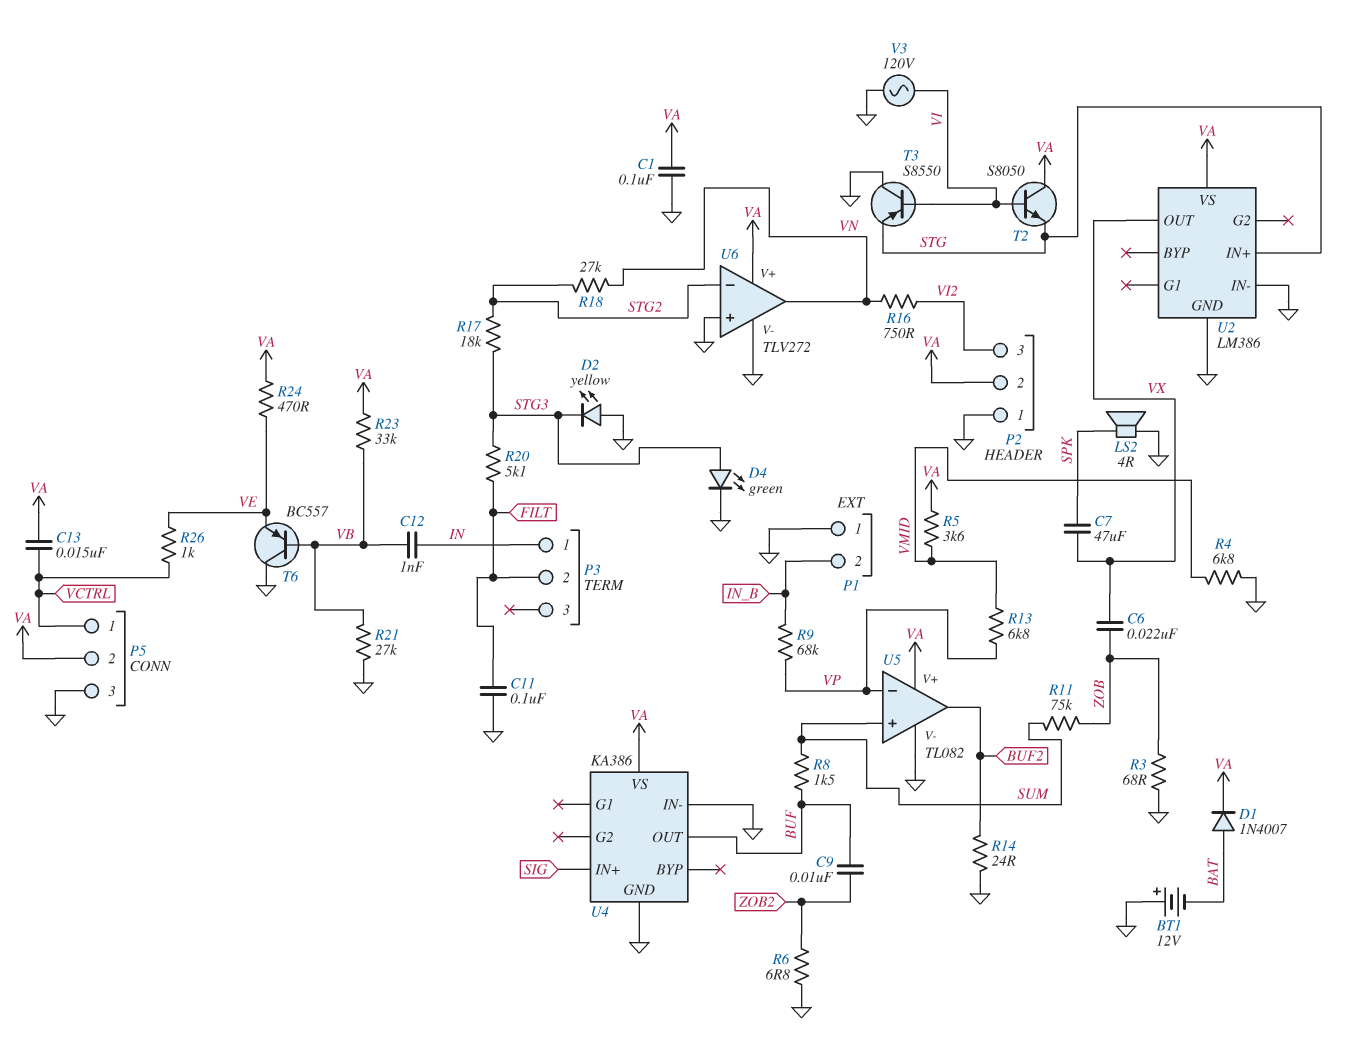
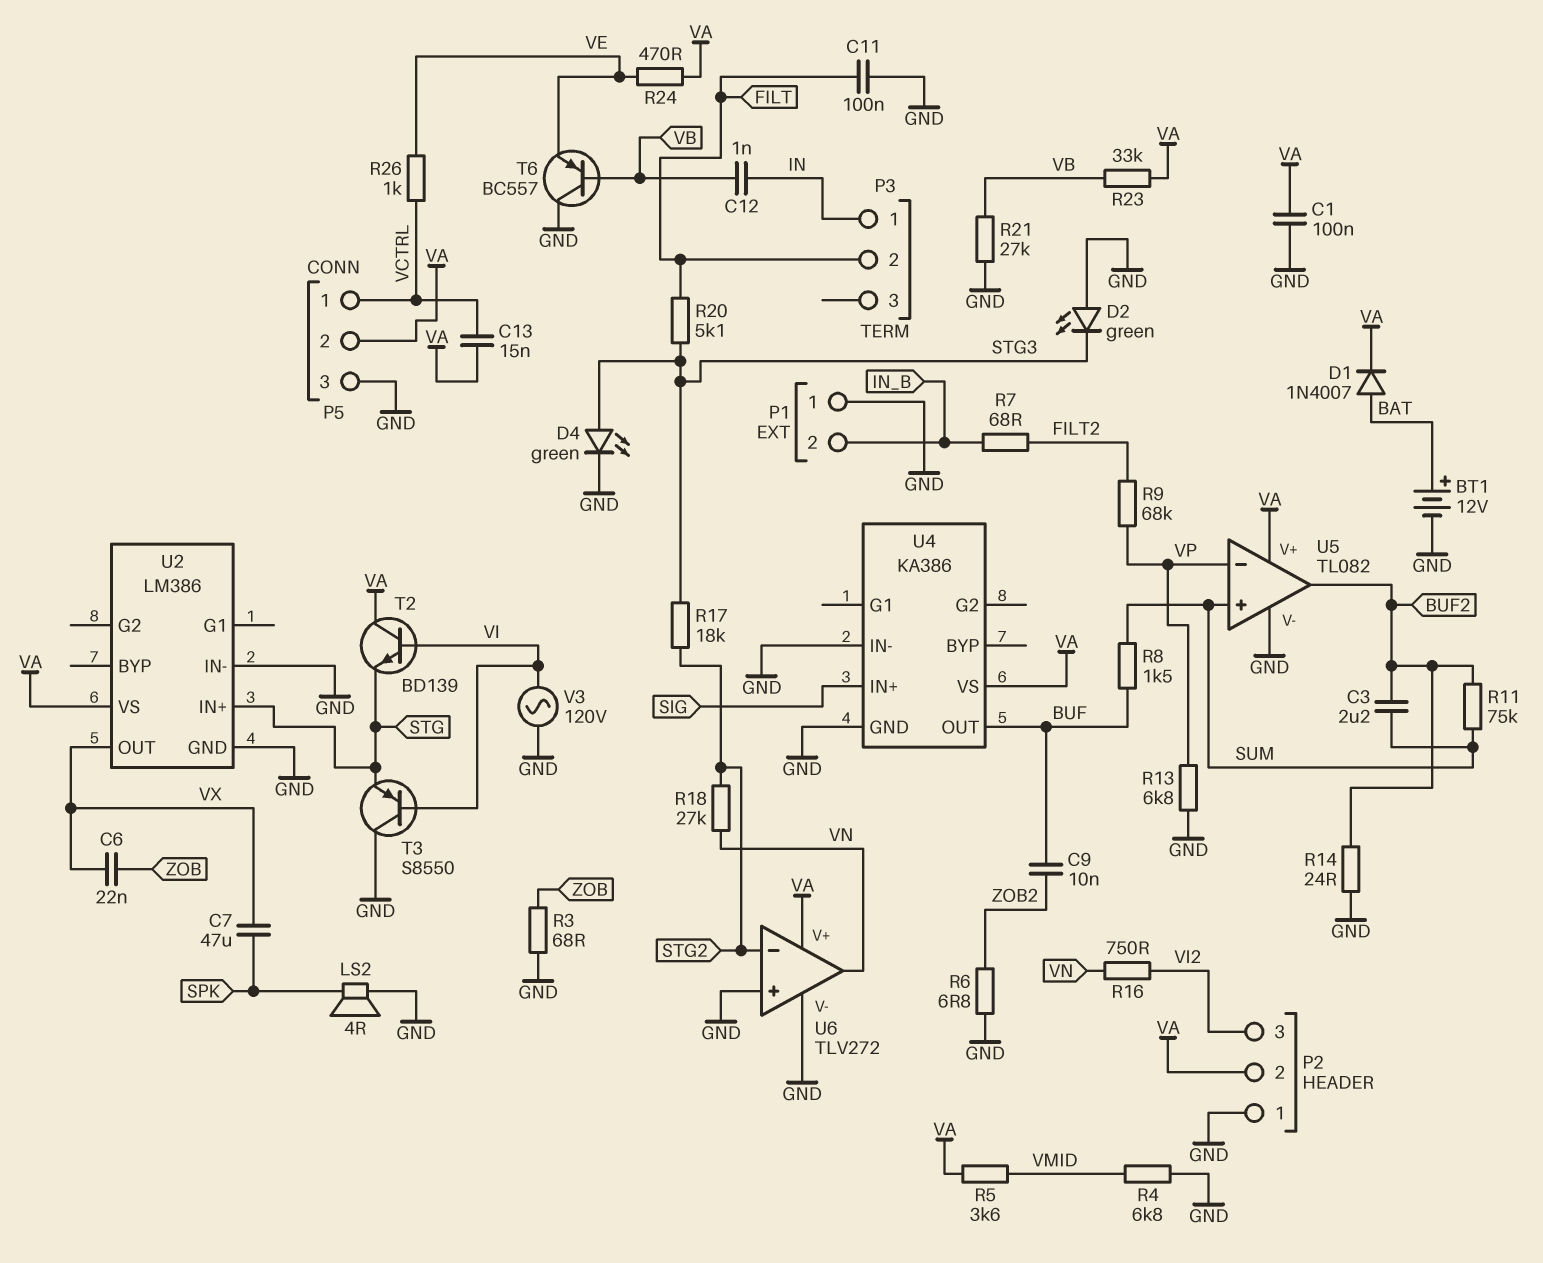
BT1: 12V (plus GND, minus BAT) -> 12V (plus BAT, minus GND)
C3: none -> 2.2uF (BUF2, SUM)
D2: LED yellow (A GND, K STG3) -> LED green (A GND, K STG3)
R7: none -> 68 (FILT2, IN_B)
R9: 68k (IN_B, VP) -> 68k (FILT2, VP)
R11: 75k (SUM, ZOB) -> 75k (BUF2, SUM)
R13: 6.8k (VMID, VP) -> 6.8k (GND, VP)
T2: NPN S8050 (B VI, C VA, E STG) -> NPN BD139 (B VI, C VA, E STG)

